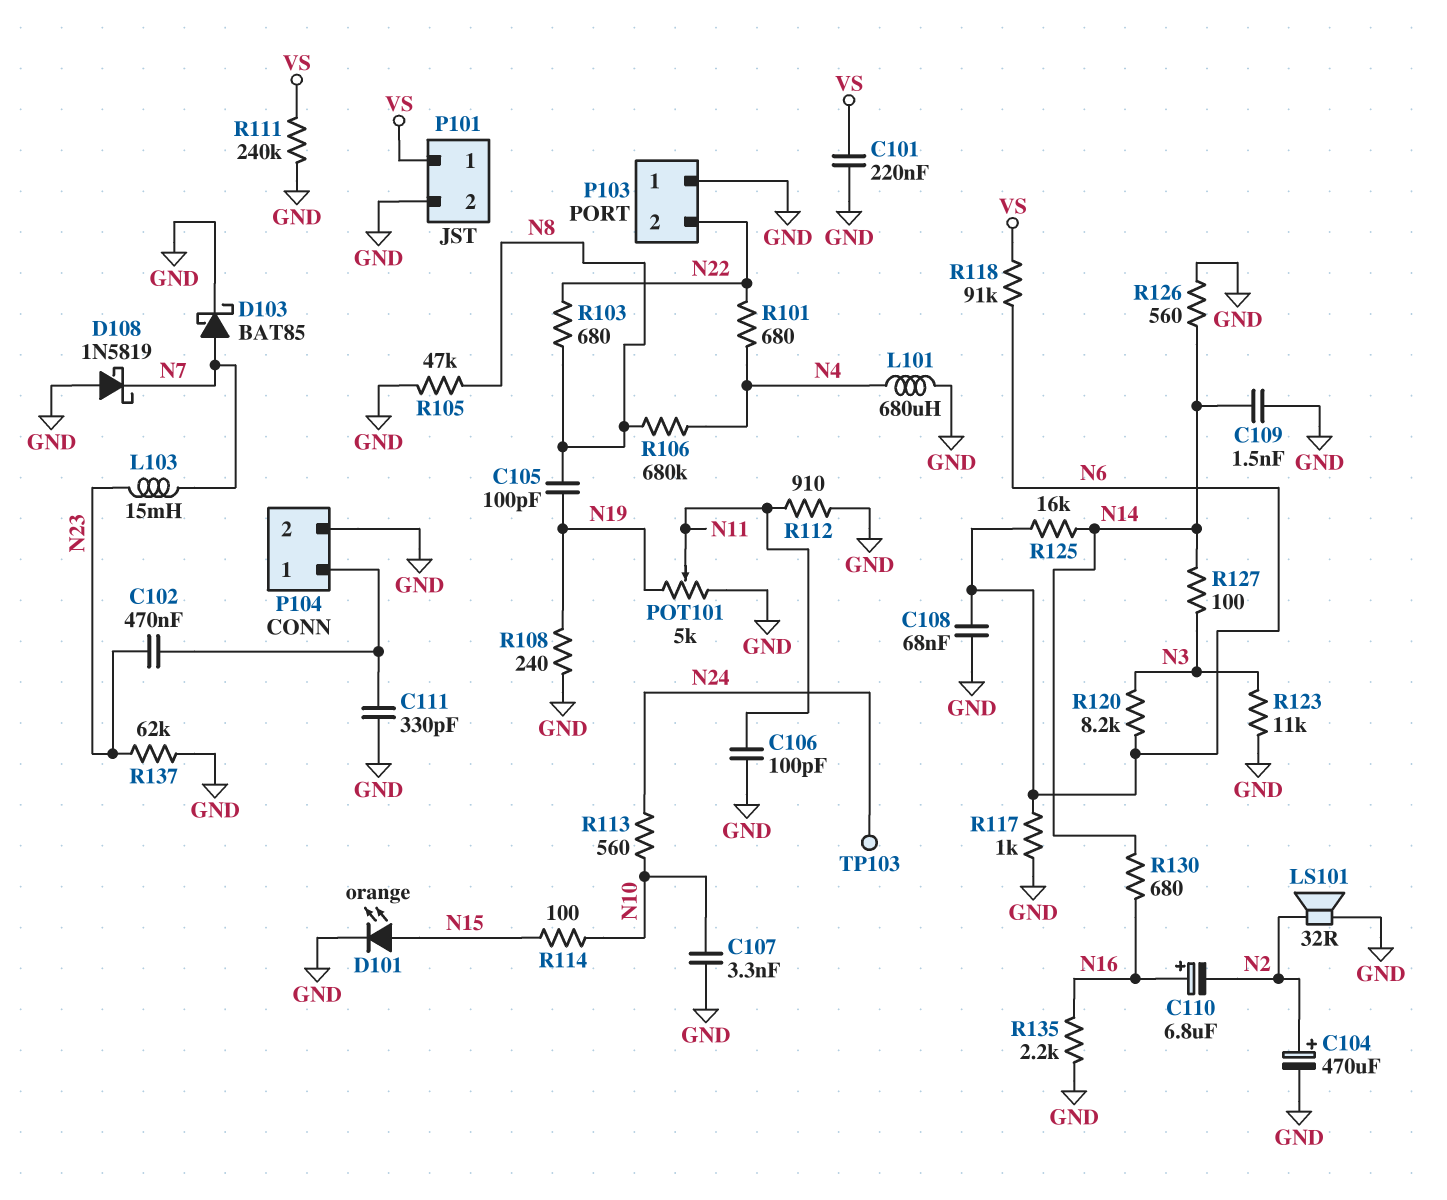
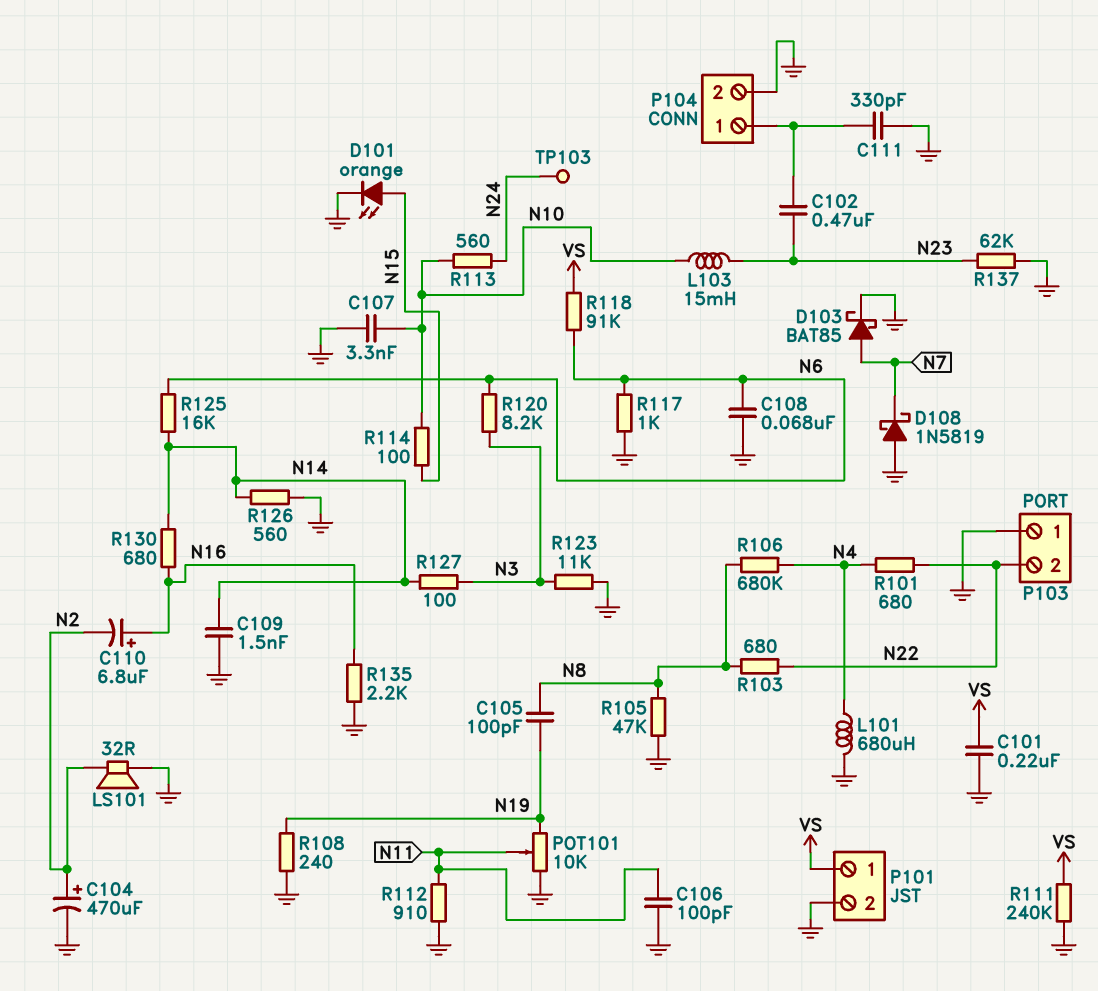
L103: 15mH (N7, N23) -> 15mH (N10, N23)
POT101: 5k (GND, N19, wiper N11) -> 10k (GND, N19, wiper N11)

